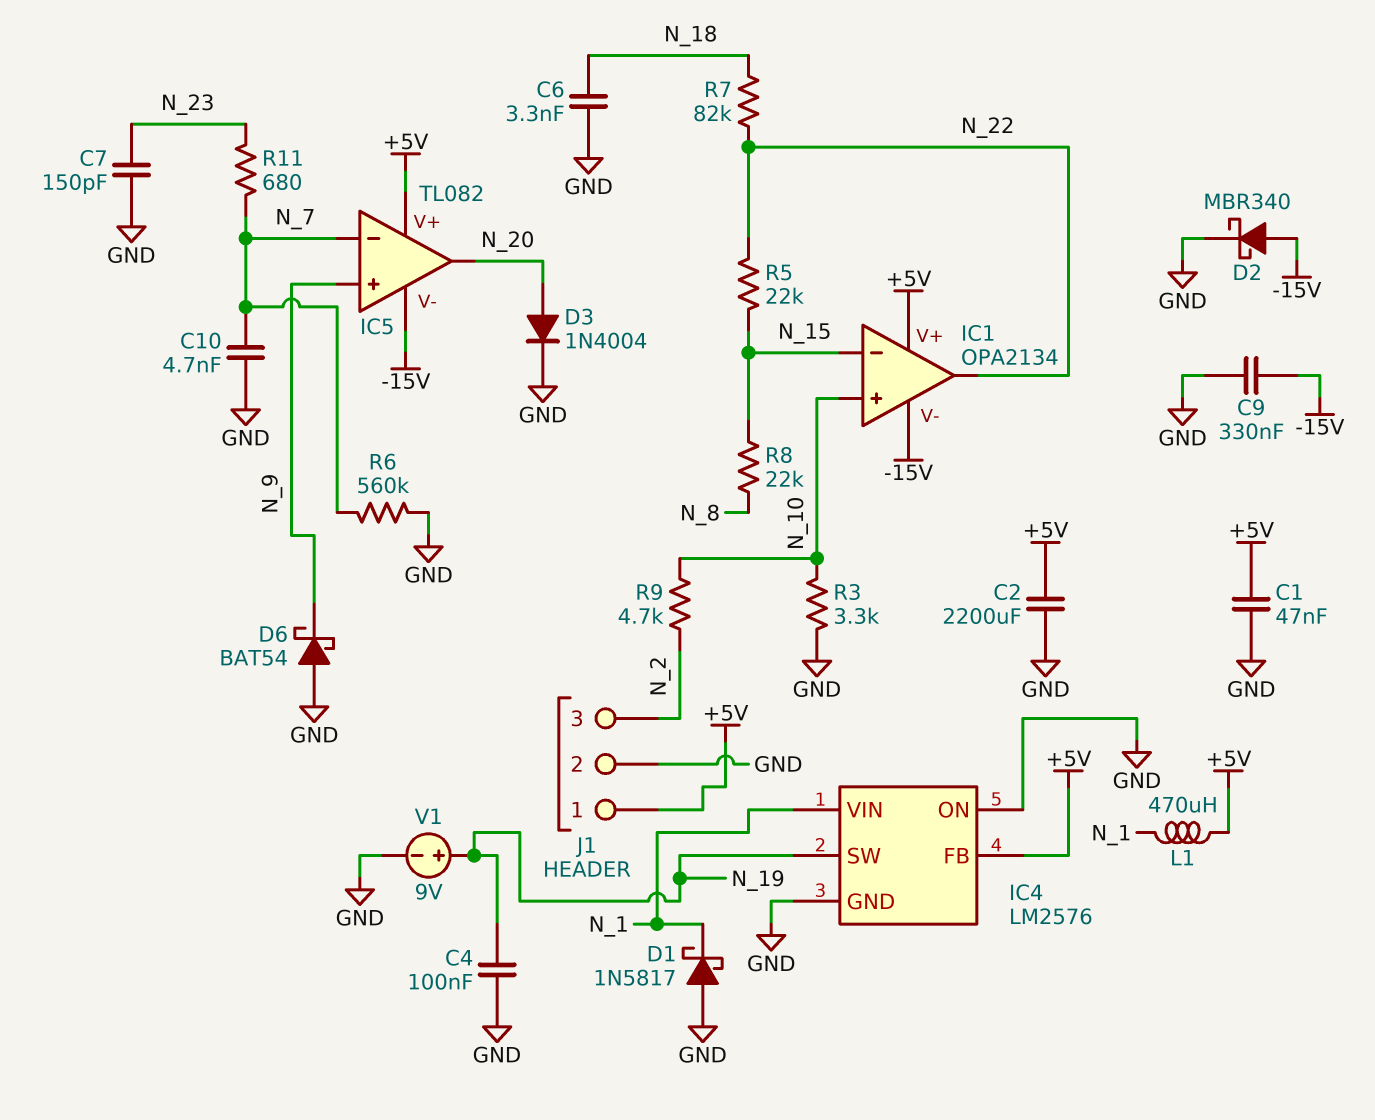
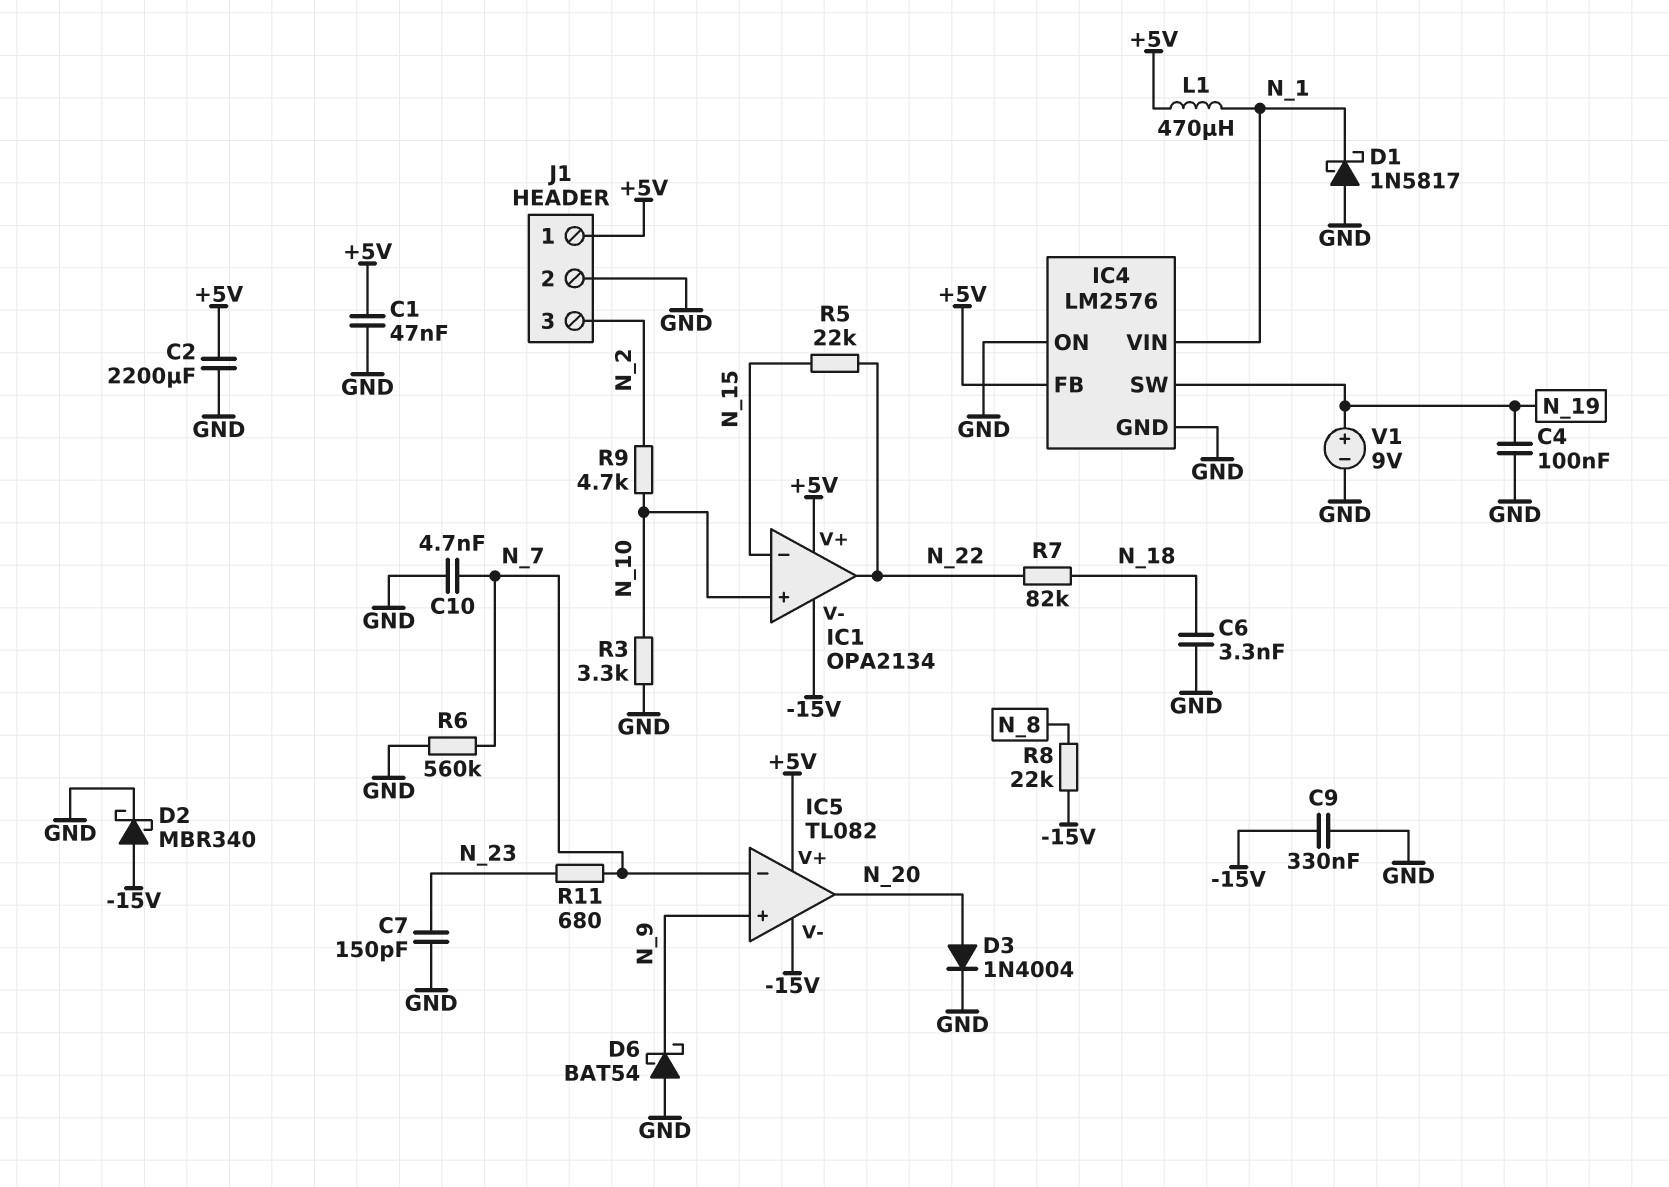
R8: 22k (N_8, N_15) -> 22k (-15V, N_8)

